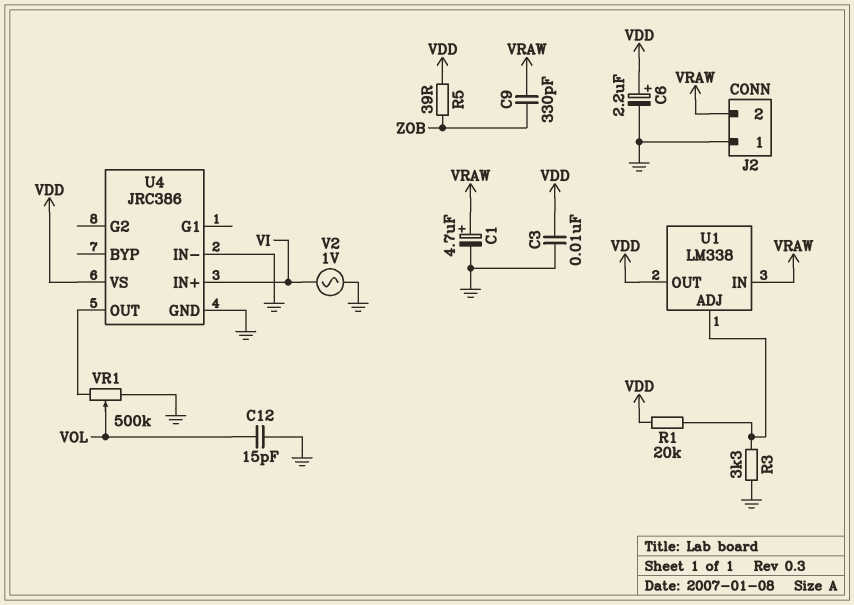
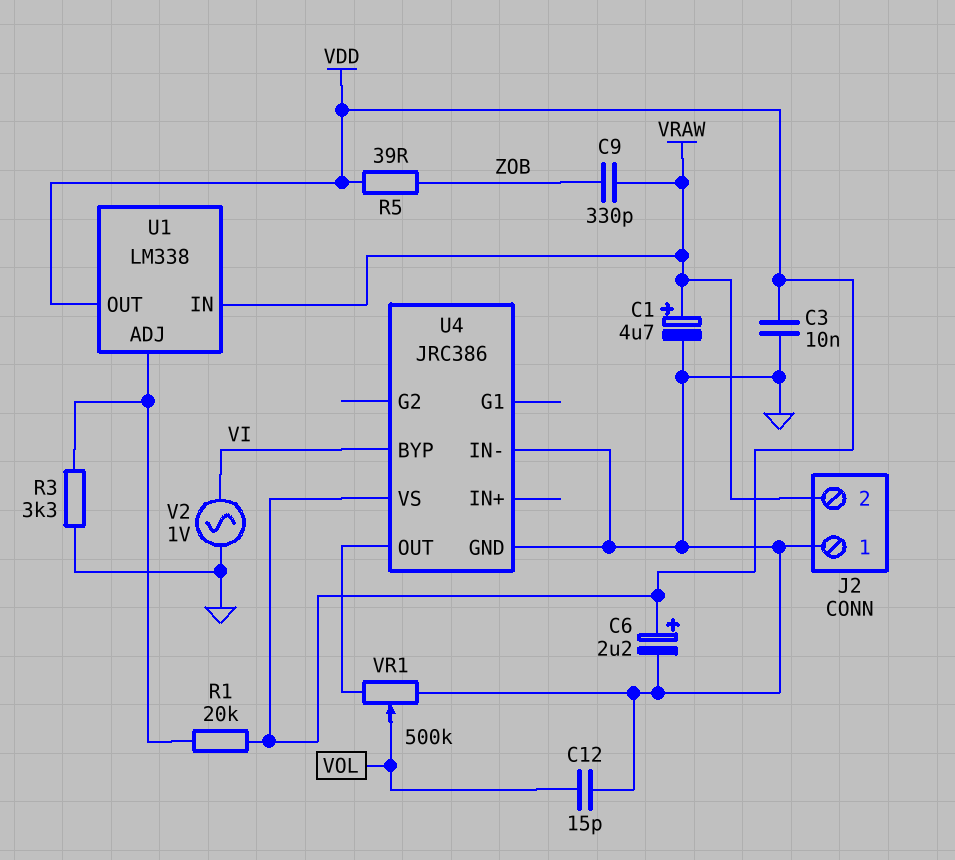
U4 pin BYP: none -> VI
U4 pin IN+: VI -> none

